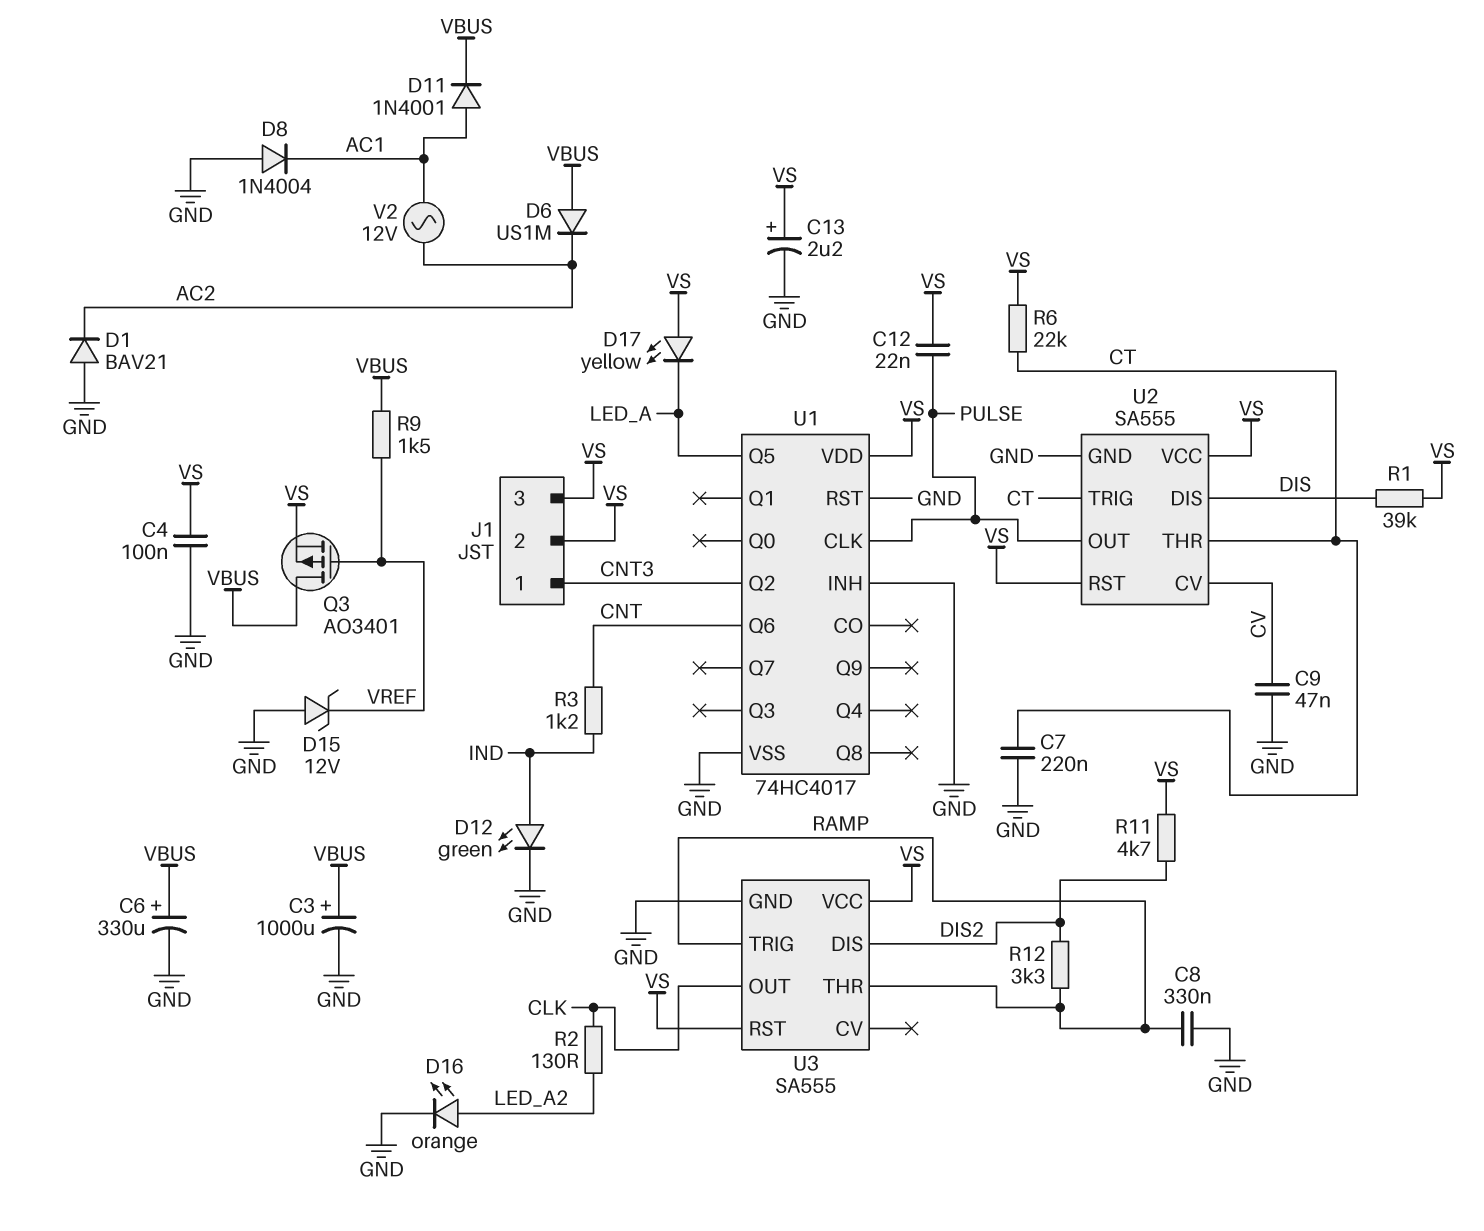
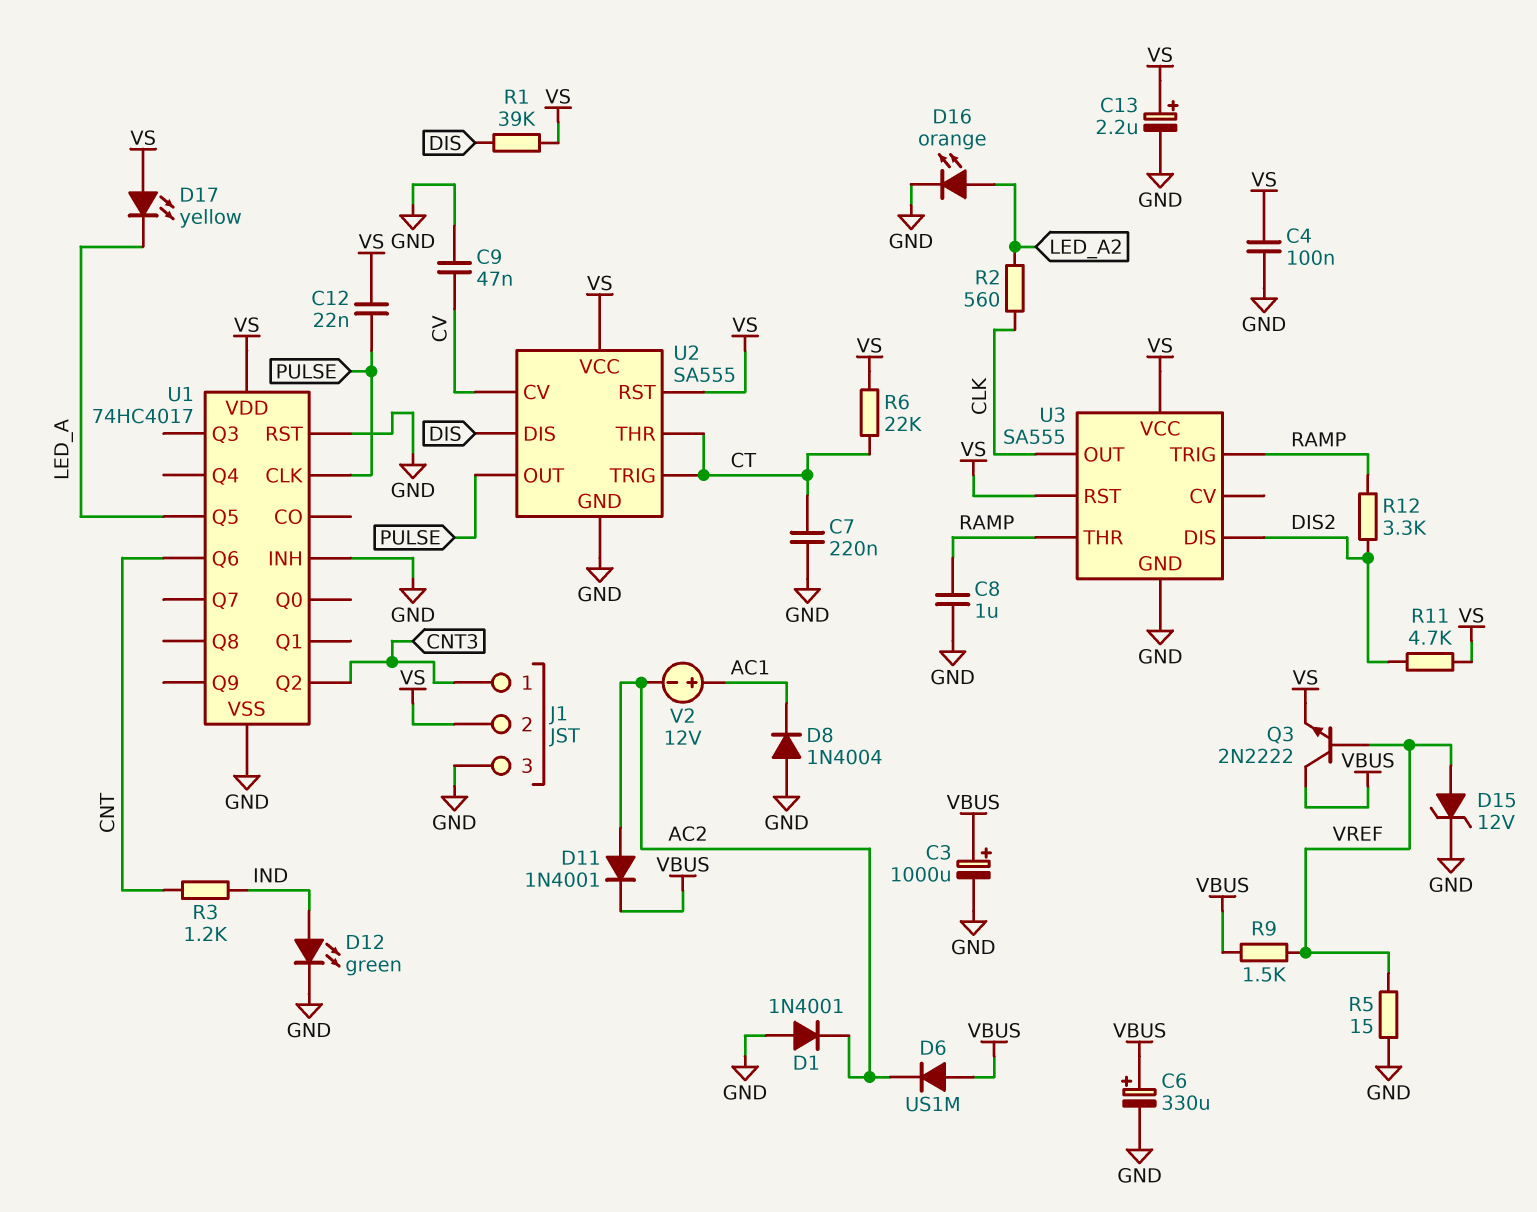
C8: 330nF (GND, RAMP) -> 1uF (GND, RAMP)
D1: diode BAV21 (A GND, K AC2) -> diode 1N4001 (A GND, K AC2)
D11: diode 1N4001 (A AC1, K VBUS) -> diode 1N4001 (A AC2, K VBUS)
D15: zener 12V (A GND, K VREF) -> zener 12V (A VREF, K GND)
J1 pin 3: VS -> GND
Q3: PMOS AO3401 (G VREF, D VBUS, S VS) -> NPN 2N2222 (B VREF, C VBUS, E VS)
R2: 130 (CLK, LED_A2) -> 560 (CLK, LED_A2)
R5: none -> 15 (GND, VREF)
V2: AC 12V (AC1, AC2) -> 12V (plus AC1, minus AC2)

